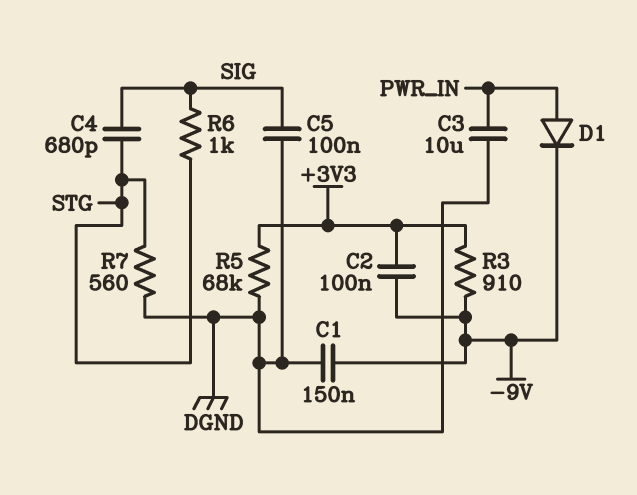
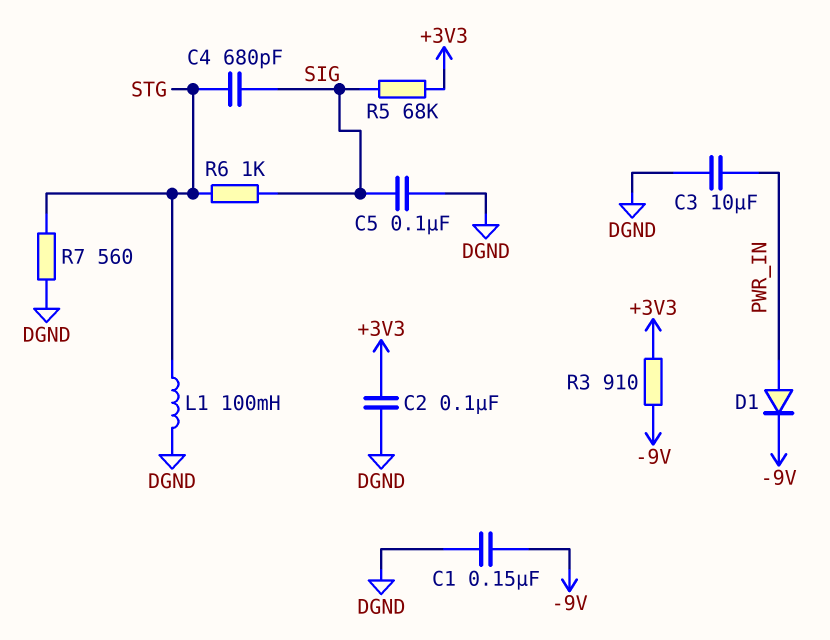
C2: 100nF (+3V3, -9V) -> 100nF (+3V3, DGND)
L1: none -> 100mH (DGND, STG)
R5: 68k (+3V3, DGND) -> 68k (+3V3, SIG)

